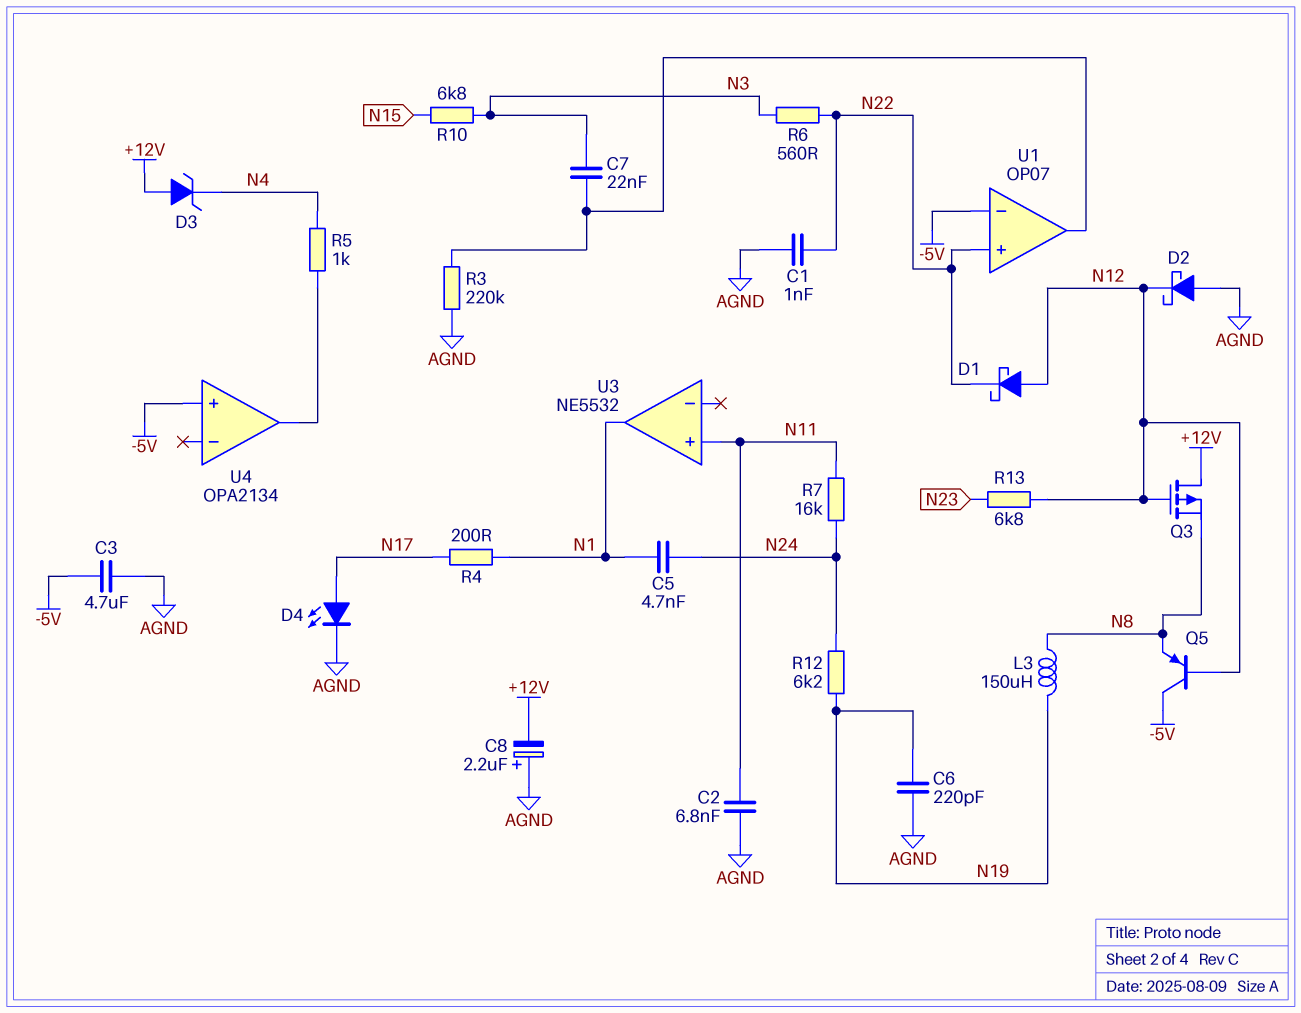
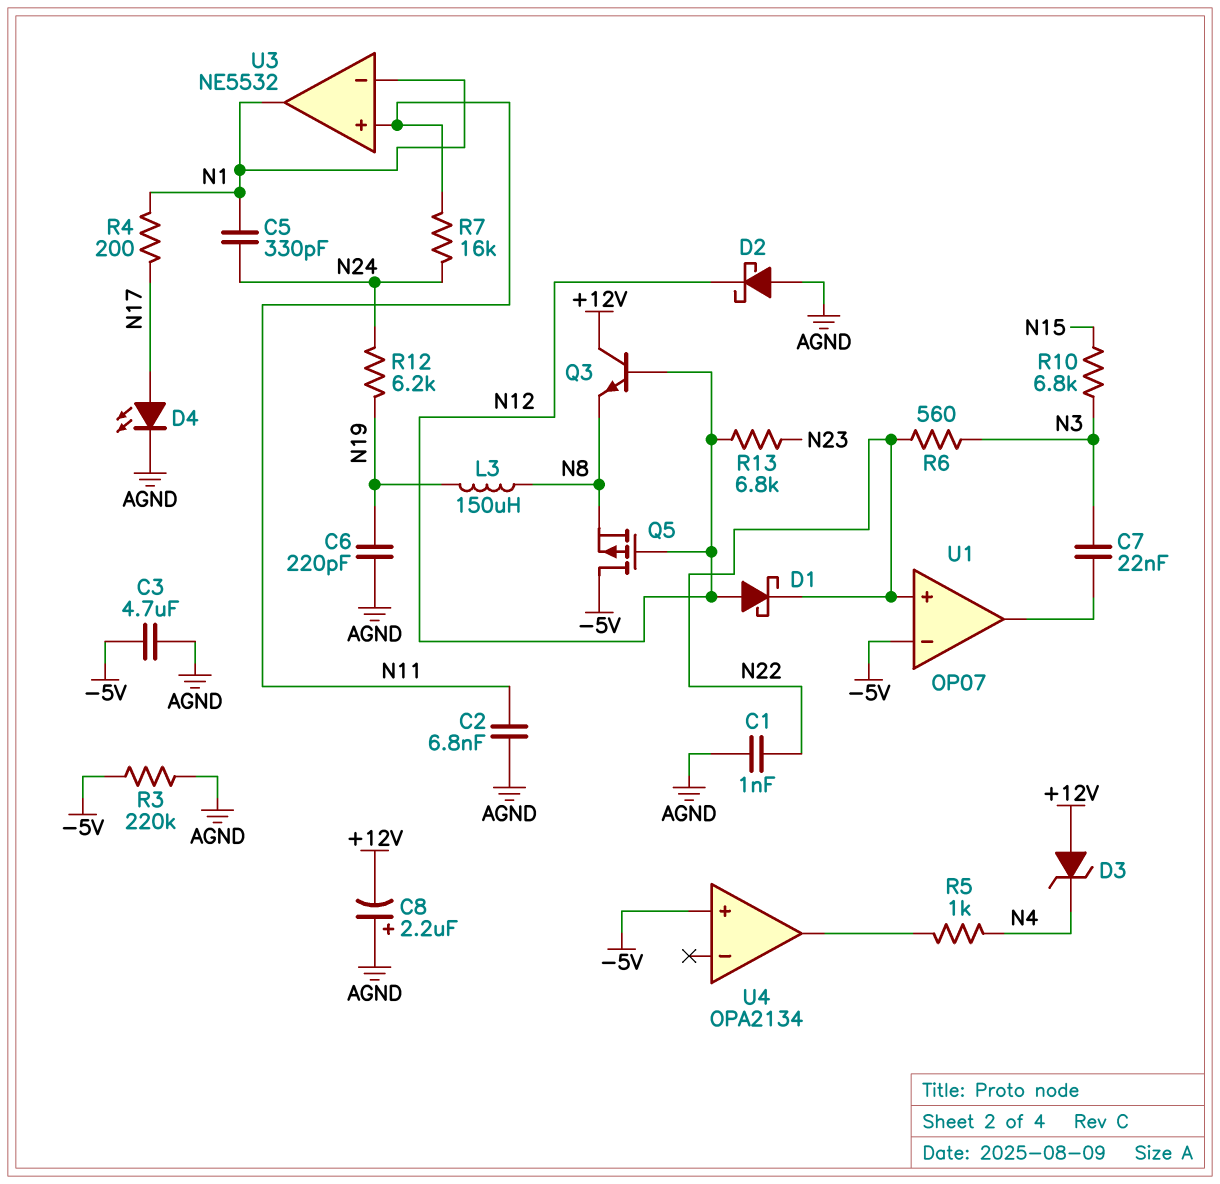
C5: 4.7nF (N1, N24) -> 330pF (N1, N24)
Q3: PMOS (G N12, D +12V, S N8) -> NPN (B N12, C +12V, E N8)
Q5: PNP (B N12, C -5V, E N8) -> PMOS (G N12, D -5V, S N8)
R3: 220k (AGND, U1/out) -> 220k (-5V, AGND)
U3 pin in-: none -> N1

